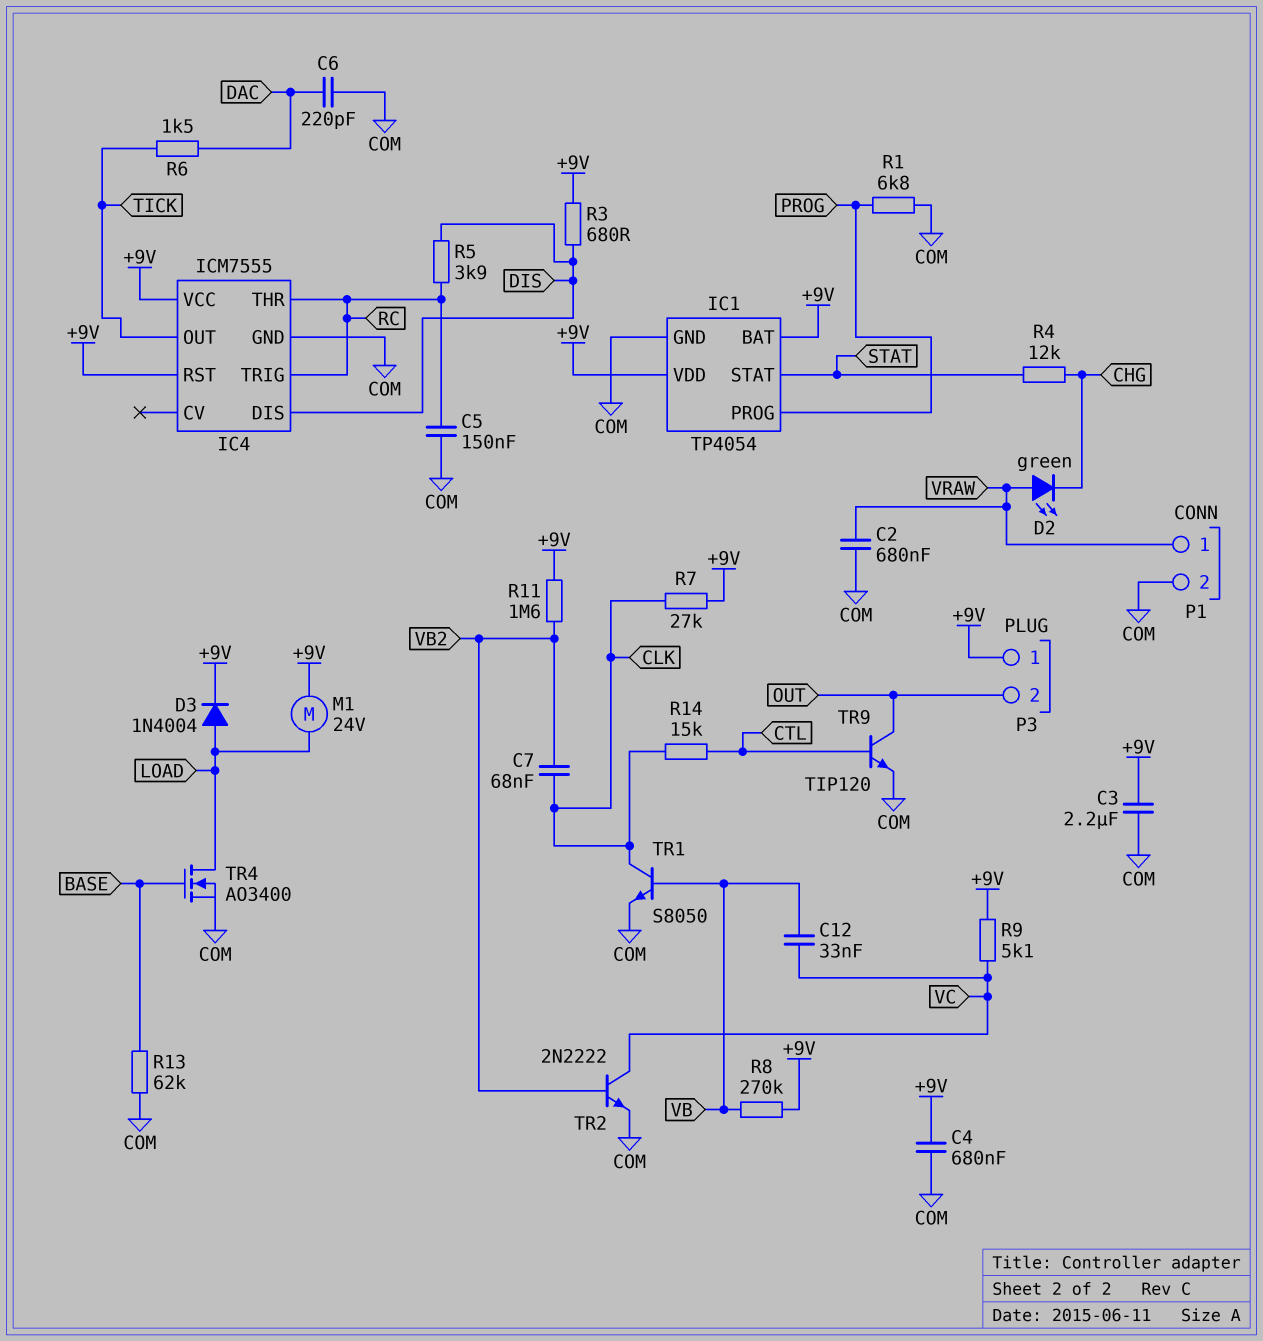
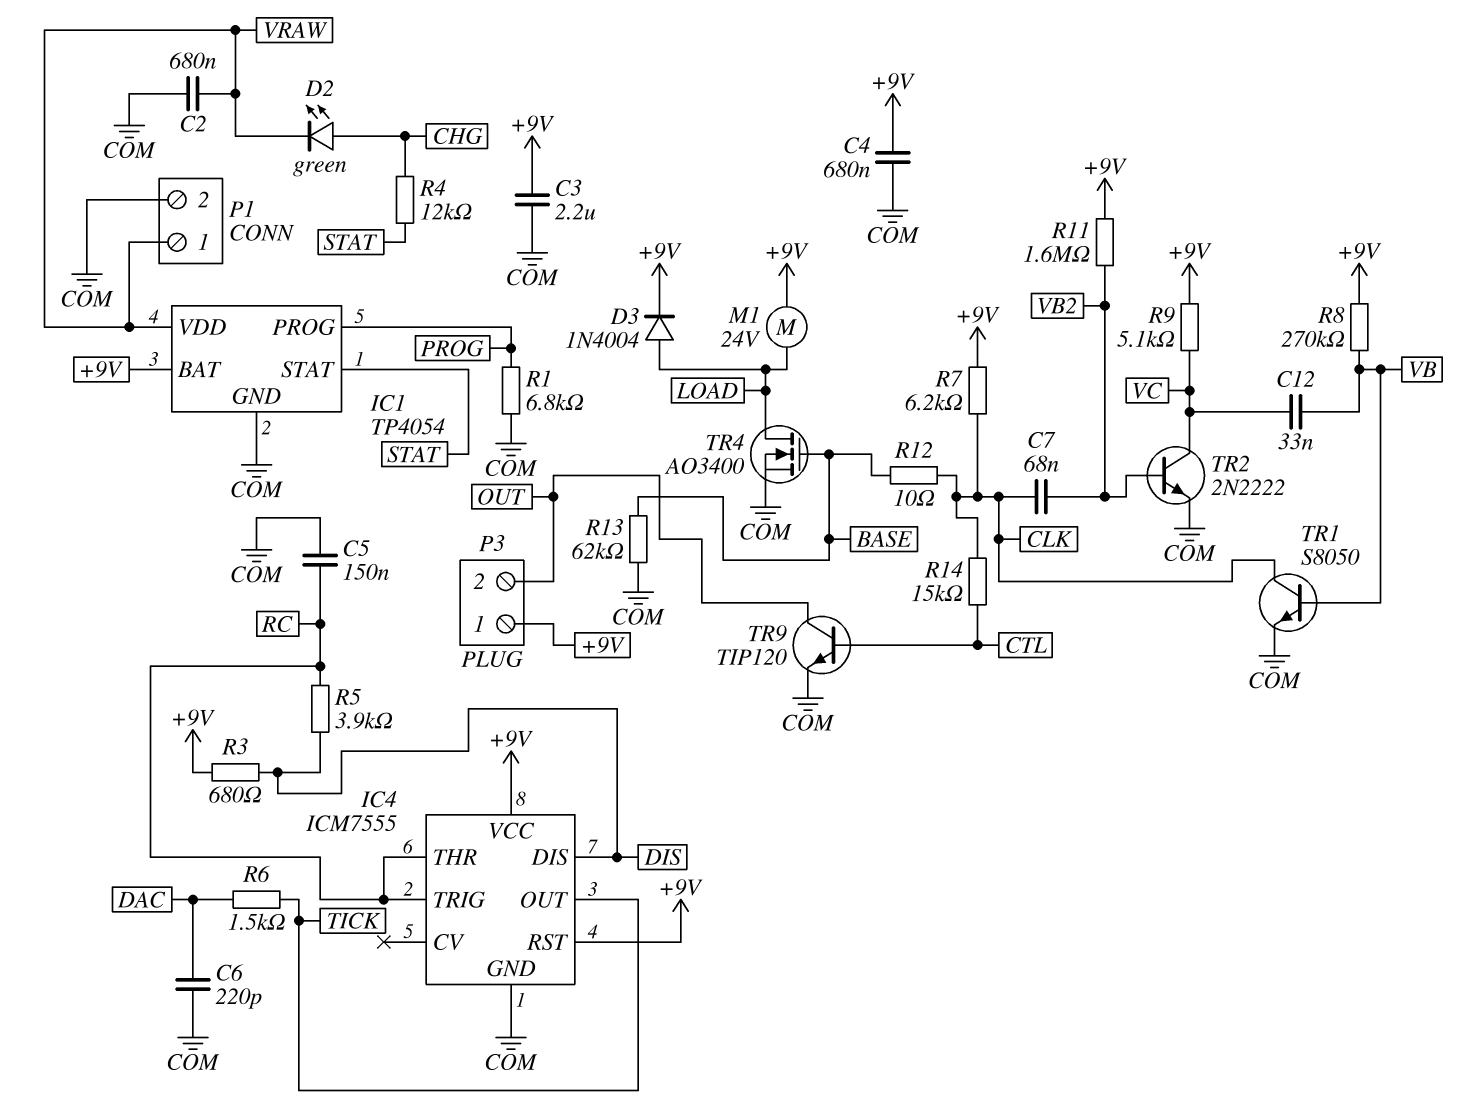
D2: LED green (A VRAW, K CHG) -> LED green (A CHG, K VRAW)
IC1 pin VDD: +9V -> VRAW
R7: 27k (+9V, CLK) -> 6.2k (+9V, CLK)
R12: none -> 10 (BASE, CLK)

